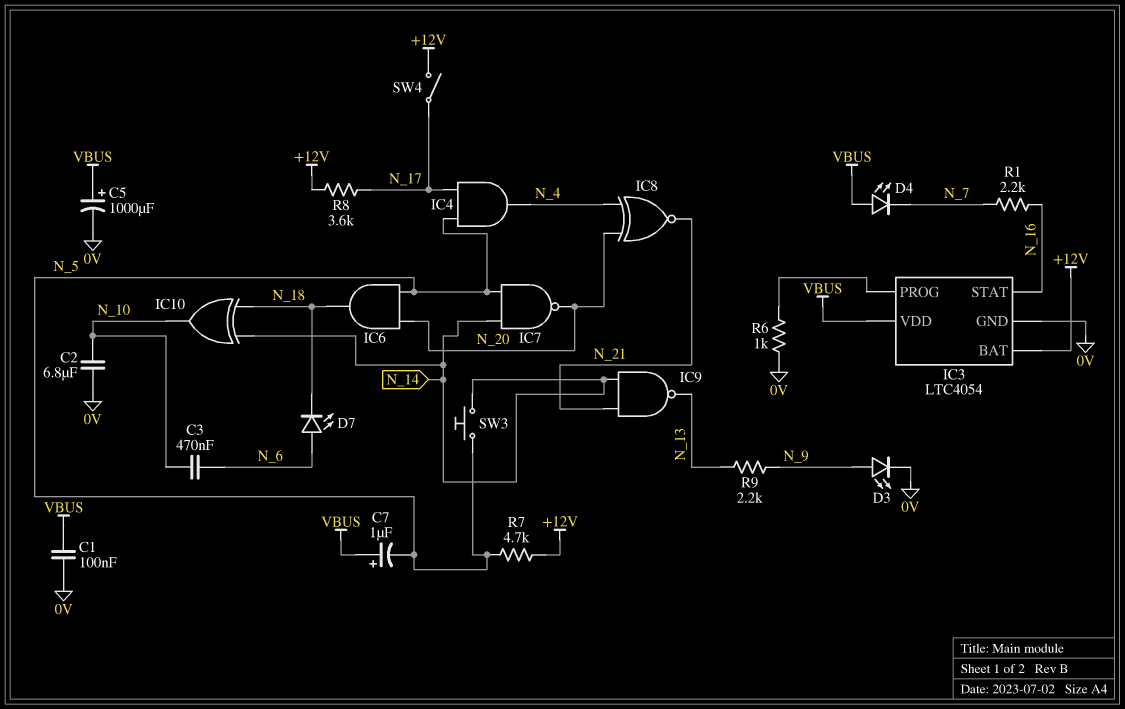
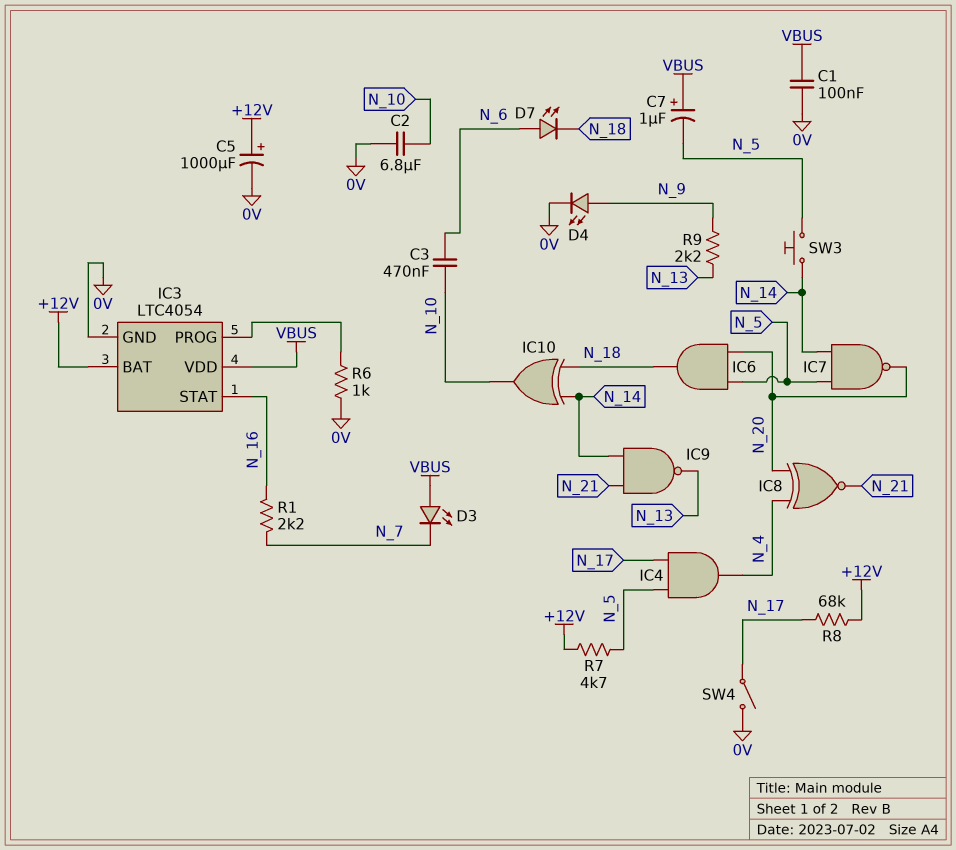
C5: 1000uF (plus VBUS, minus 0V) -> 1000uF (plus +12V, minus 0V)
D3: LED (A N_9, K 0V) -> LED (A VBUS, K N_7)
D4: LED (A VBUS, K N_7) -> LED (A N_9, K 0V)
R8: 3.6k (+12V, N_17) -> 68k (+12V, N_17)
SW4: switch (+12V, N_17) -> switch (0V, N_17)

